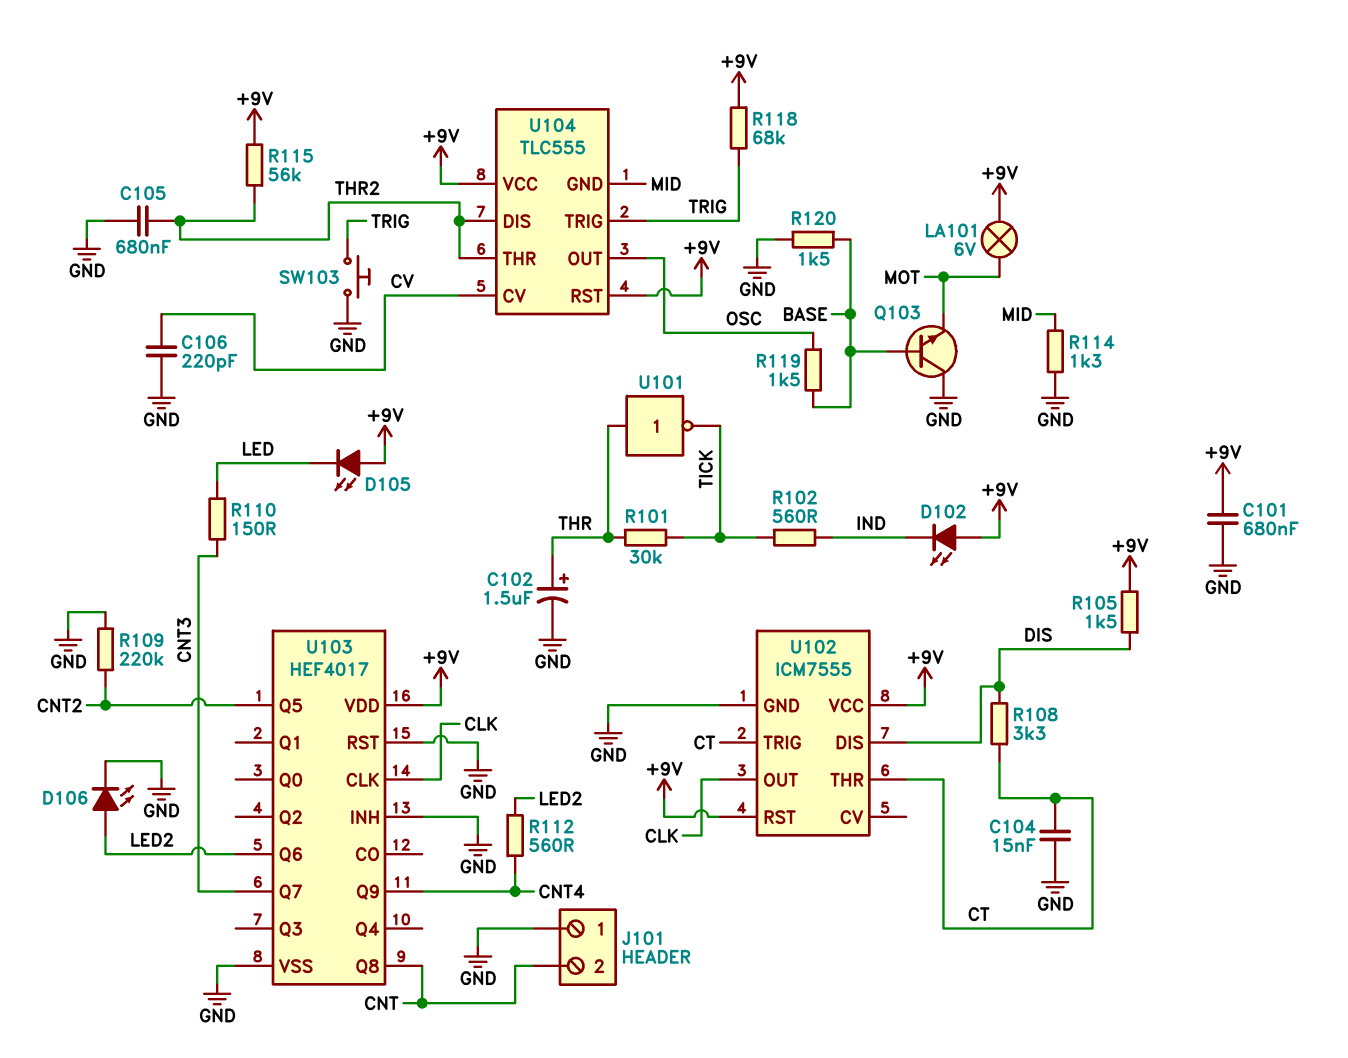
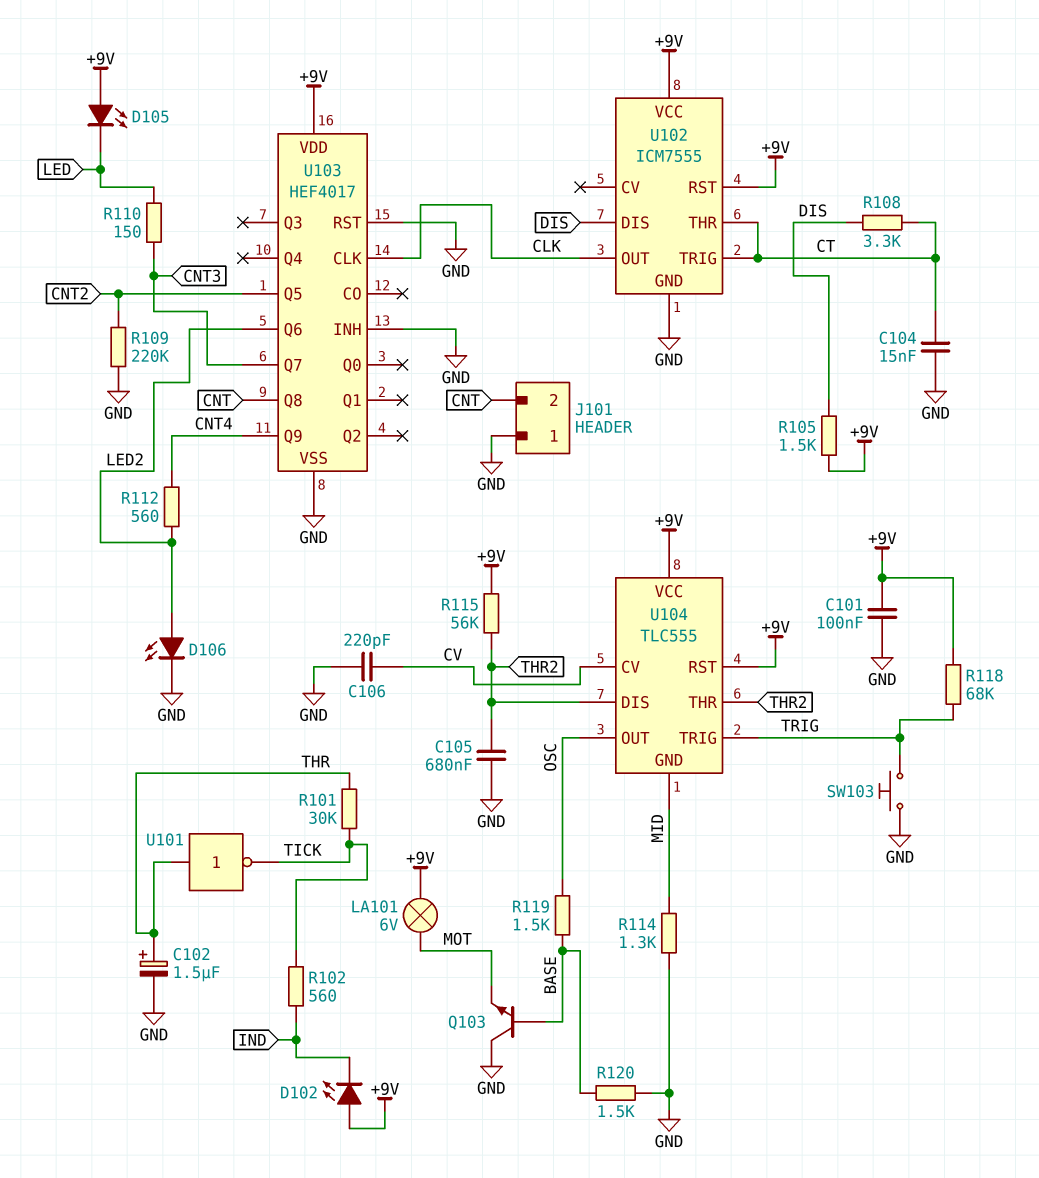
C101: 680nF (+9V, GND) -> 100nF (+9V, GND)

